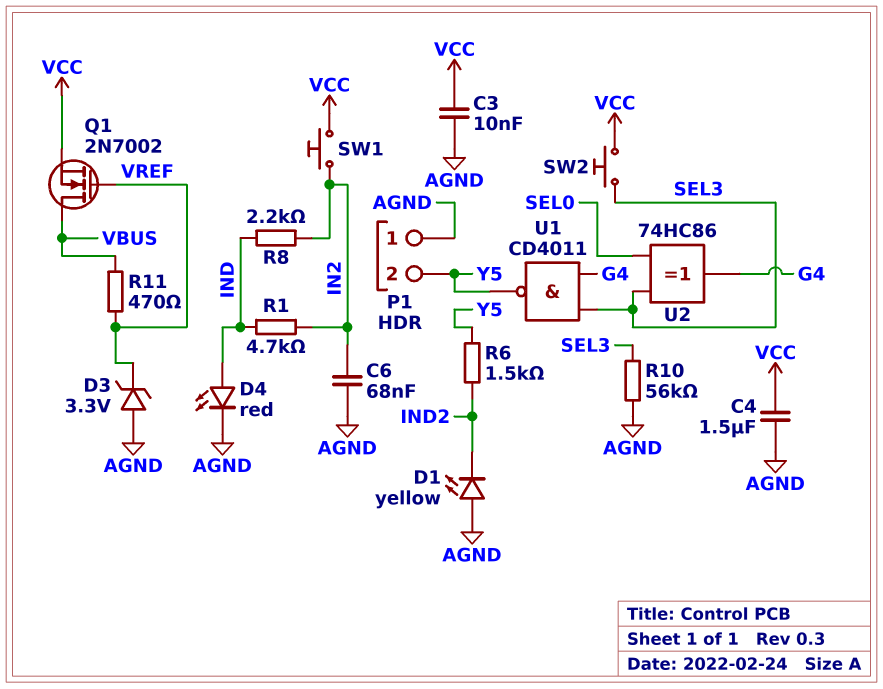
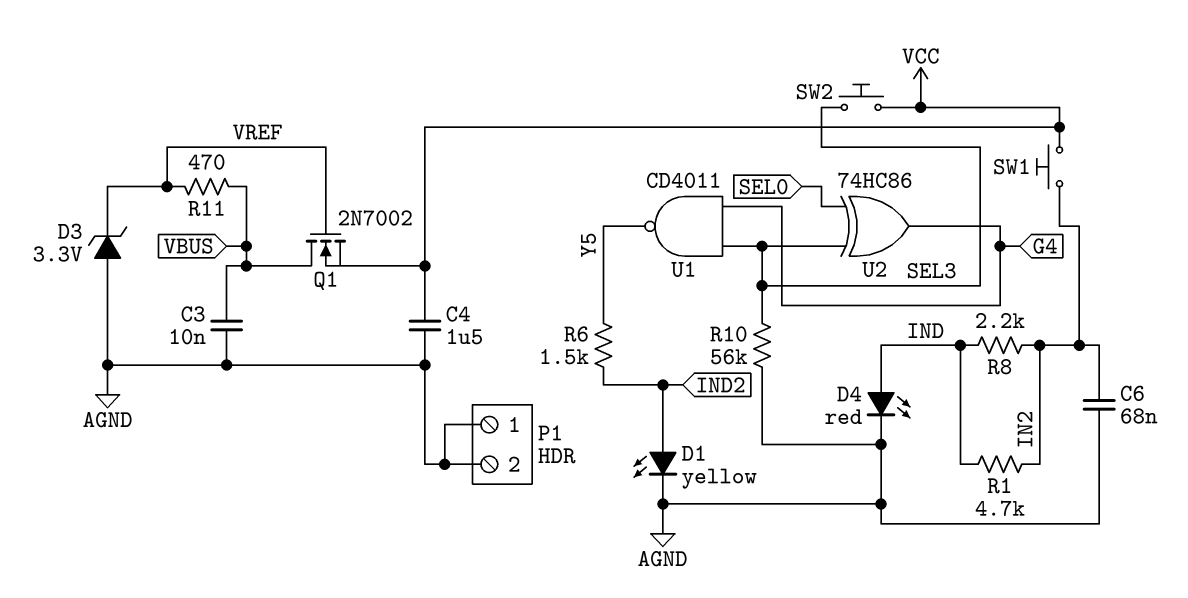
C3: 10nF (AGND, VCC) -> 10nF (AGND, VBUS)
D1: LED yellow (A AGND, K IND2) -> LED yellow (A IND2, K AGND)
P1 pin 2: Y5 -> AGND

